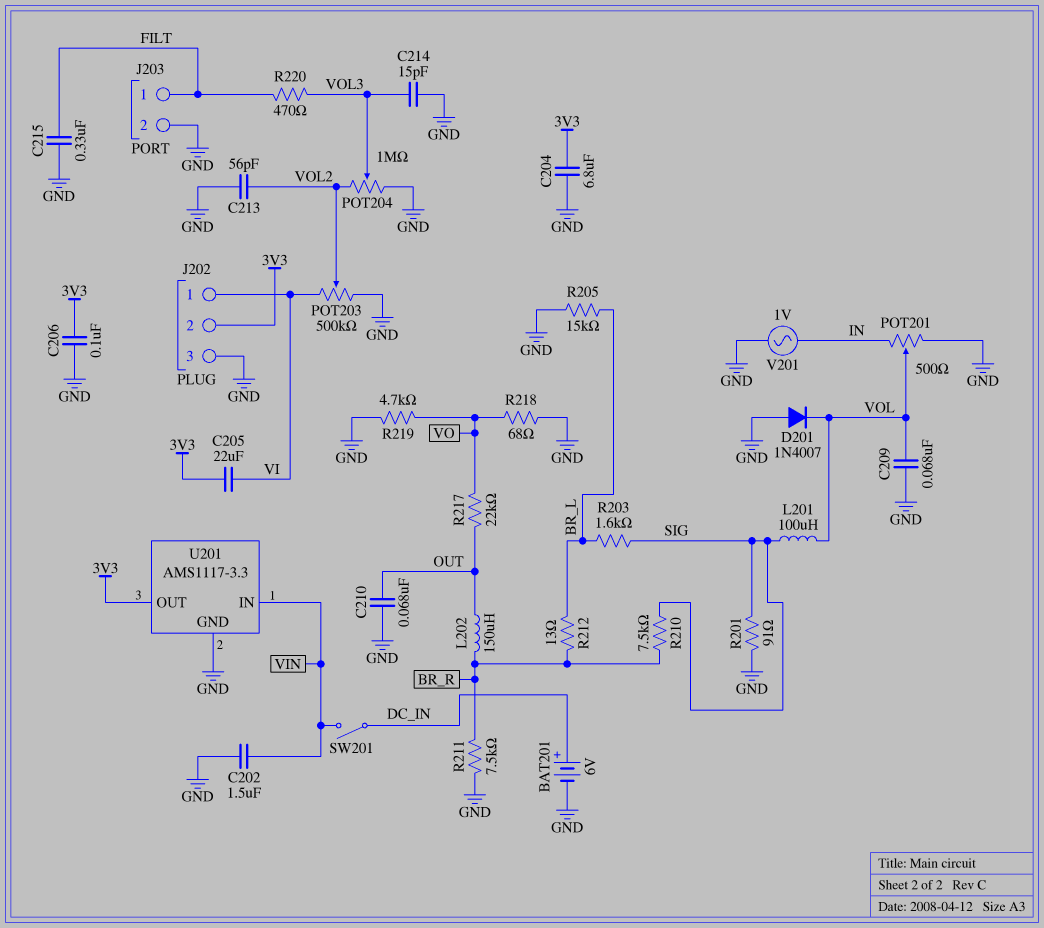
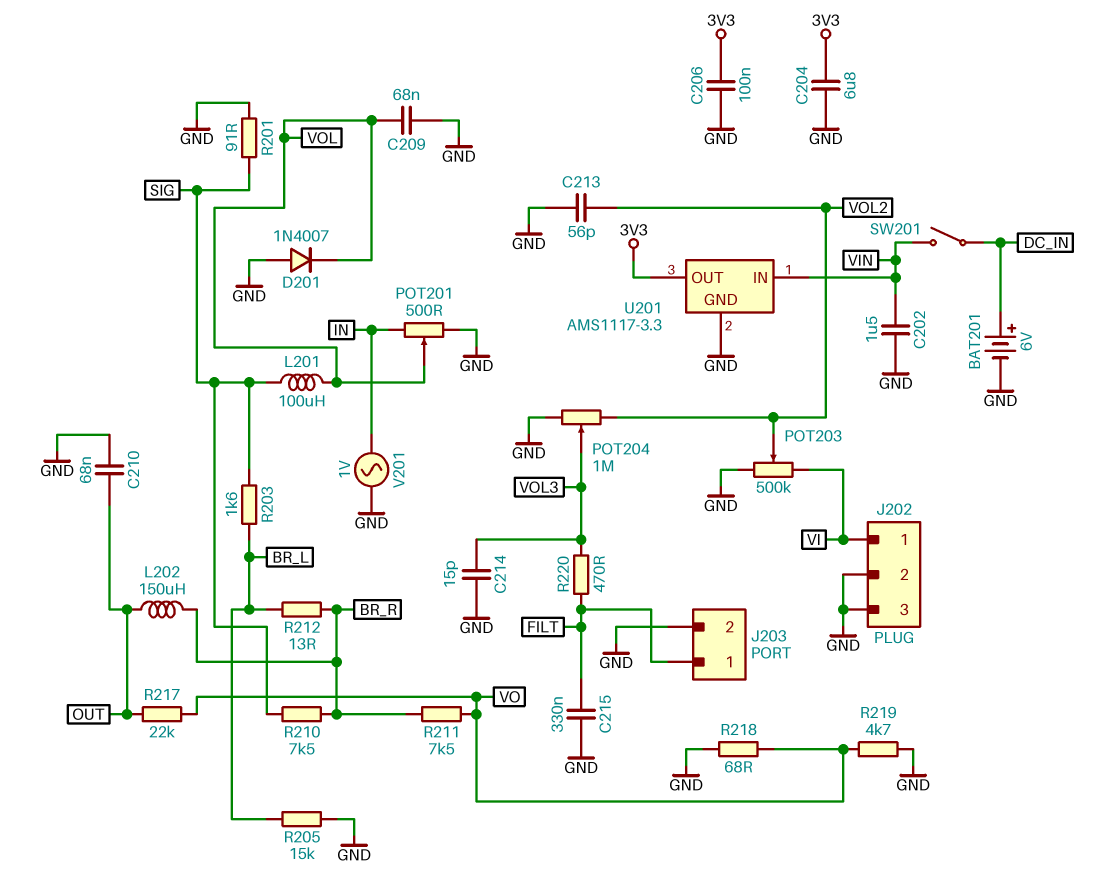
C205: 22uF (3V3, VI) -> none
J202 pin 2: 3V3 -> GND
R211: 7.5k (BR_R, GND) -> 7.5k (BR_R, VO)

